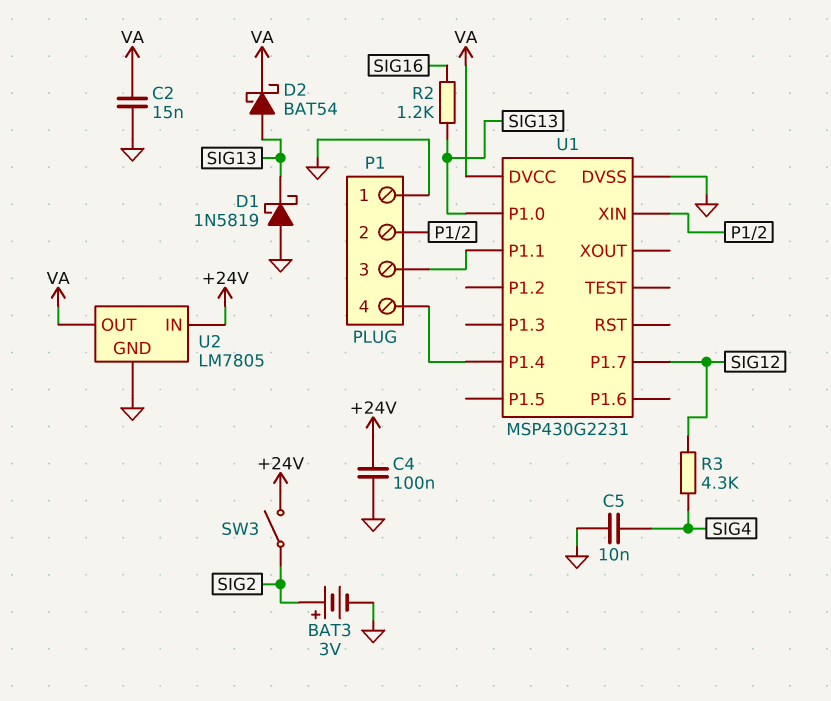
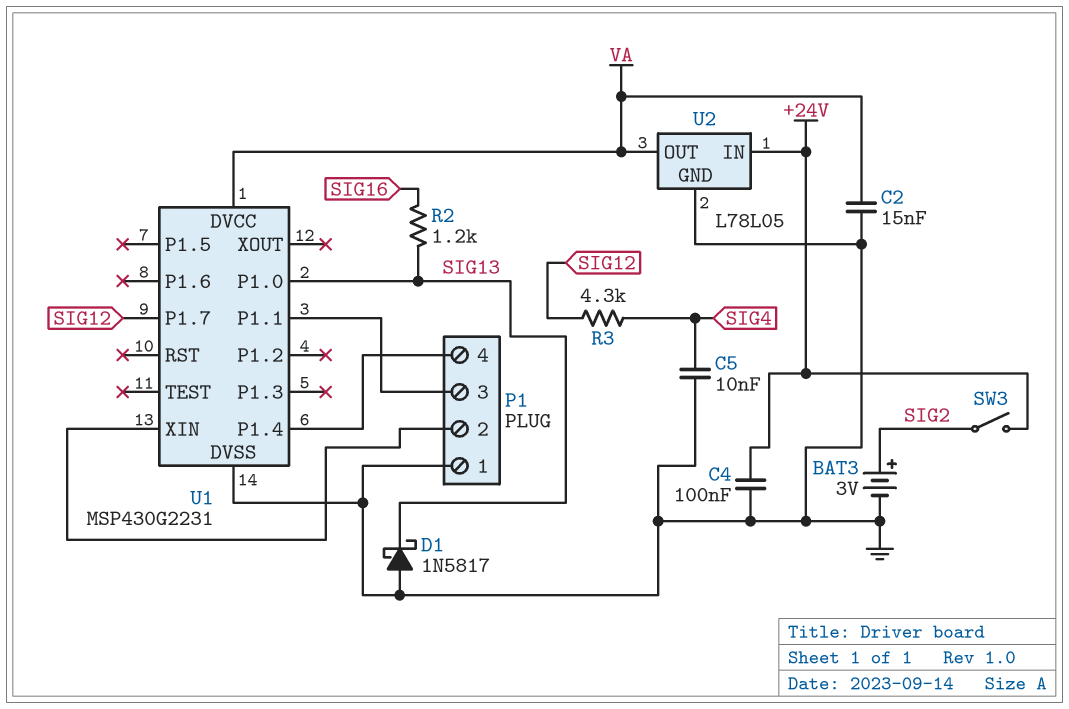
D1: schottky 1N5819 (A GND, K SIG13) -> schottky 1N5817 (A GND, K SIG13)
D2: schottky BAT54 (A SIG13, K VA) -> none
U2: LM7805 -> L78L05

